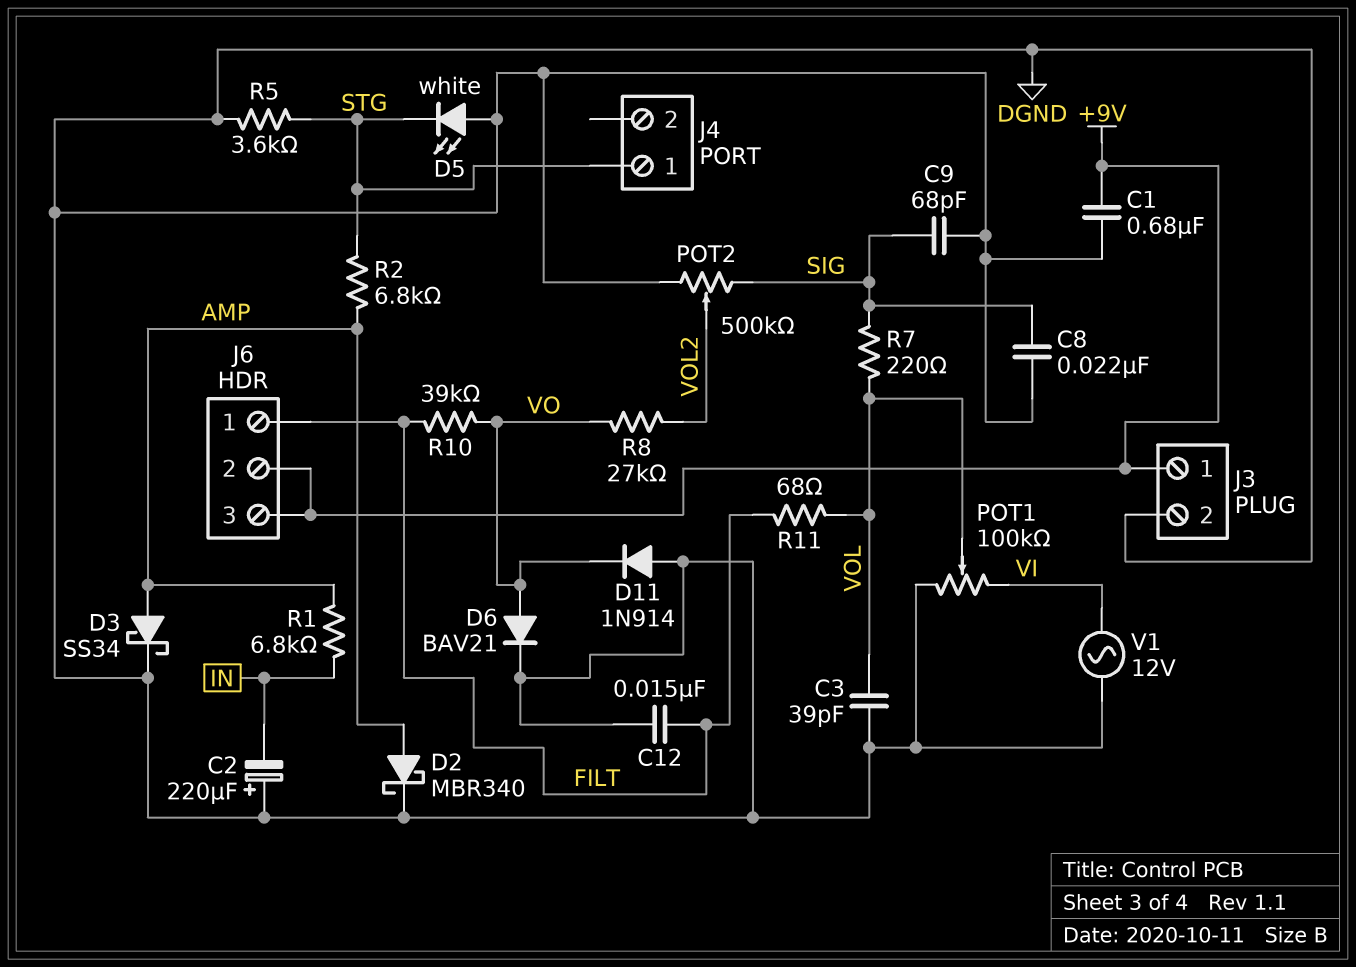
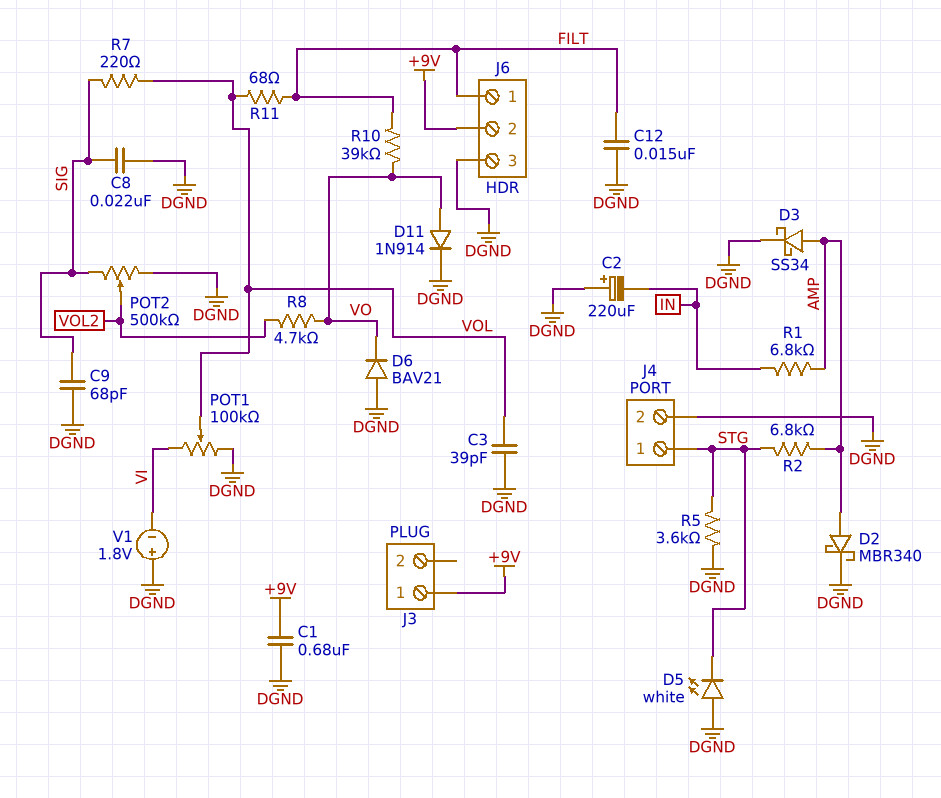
D6: diode BAV21 (A VO, K DGND) -> diode BAV21 (A DGND, K VO)
D11: diode 1N914 (A DGND, K VO) -> diode 1N914 (A VO, K DGND)
J3 pin 2: DGND -> none
J4 pin 2: none -> DGND
J6 pin 3: +9V -> DGND
R8: 27k (VO, VOL2) -> 4.7k (VO, VOL2)
V1: AC 12V (DGND, VI) -> 1.8V (plus DGND, minus VI)

